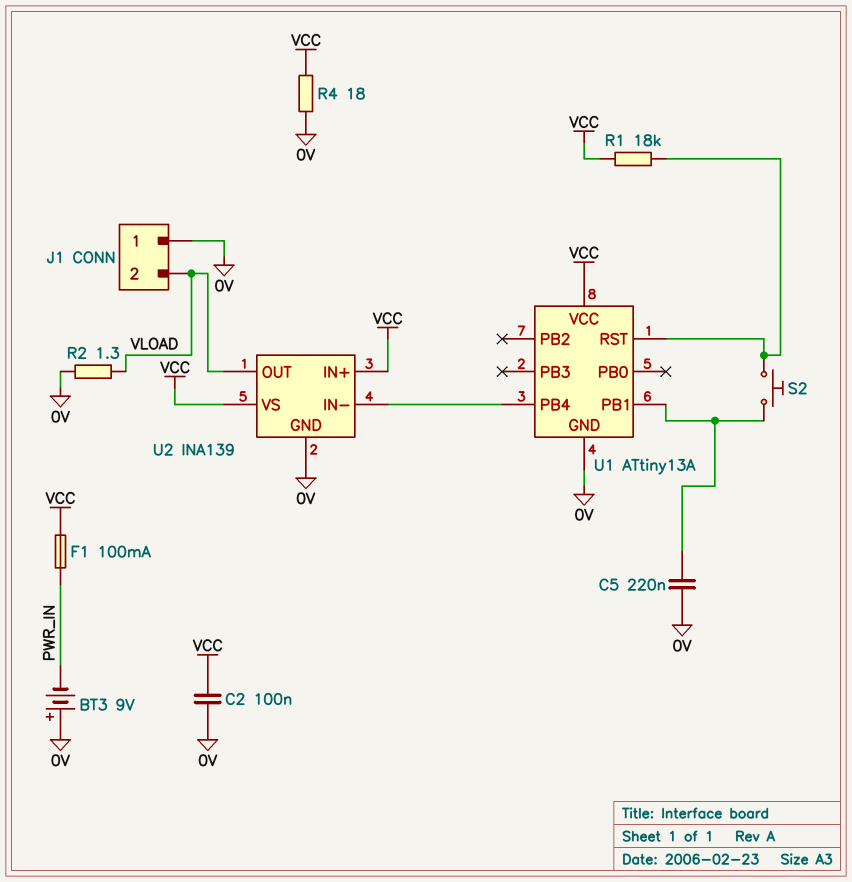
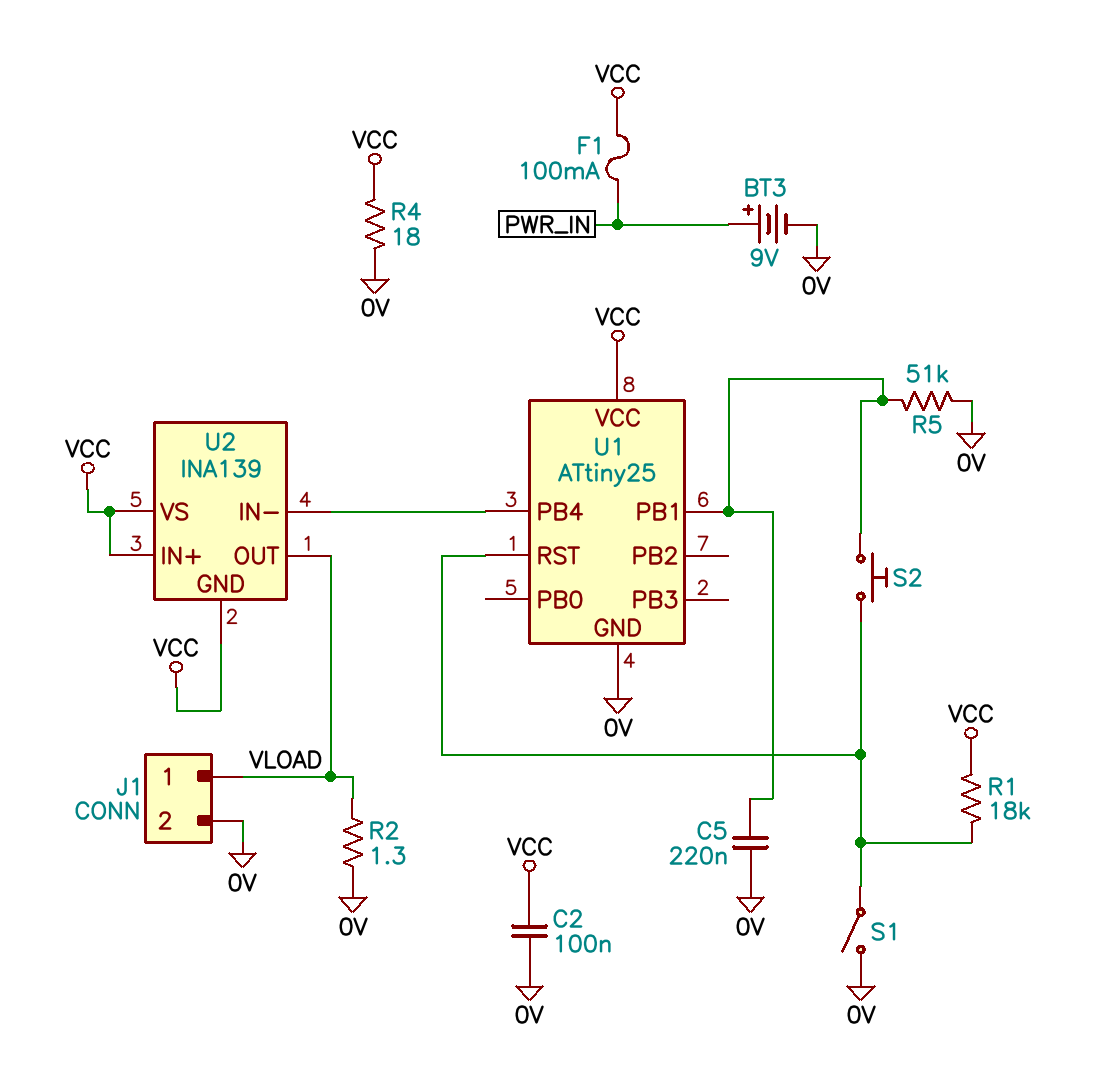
BT3: 9V (plus 0V, minus PWR_IN) -> 9V (plus PWR_IN, minus 0V)
J1 pin 1: 0V -> VLOAD
J1 pin 2: VLOAD -> 0V
R5: none -> 51k (0V, U1/PB1)
S1: none -> switch (0V, U1/RST)
U1: ATtiny13A -> ATtiny25
U2 pin GND: 0V -> VCC

